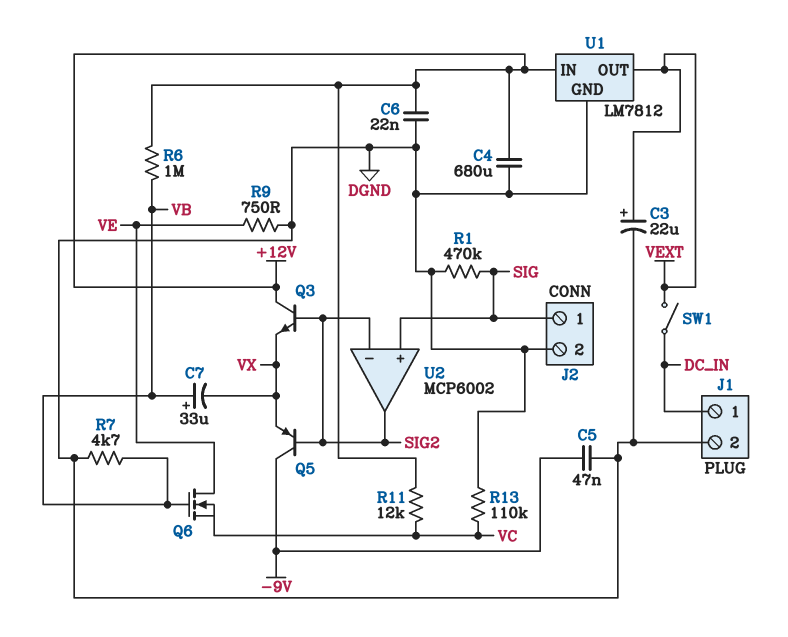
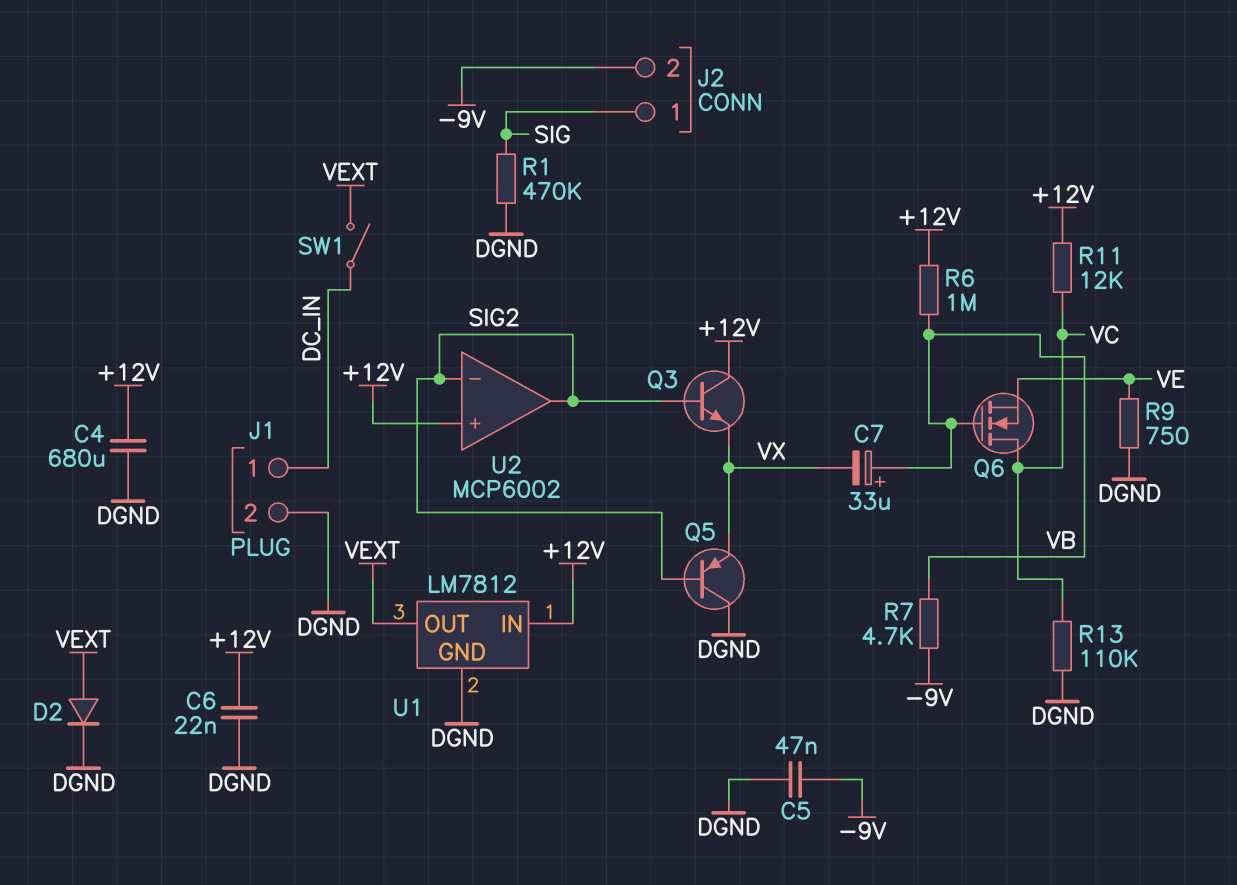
C3: 22uF (plus VEXT, minus DGND) -> none
D2: none -> diode (A VEXT, K DGND)
J2 pin 2: DGND -> -9V
Q5: PNP (B SIG2, C -9V, E VX) -> PNP (B SIG2, C DGND, E VX)
Q6: NMOS (G VB, D VE, S VC) -> NMOS (G VB, D VC, S VE)
R7: 4.7k (DGND, VB) -> 4.7k (-9V, VB)
U2 pin in+: SIG -> +12V

